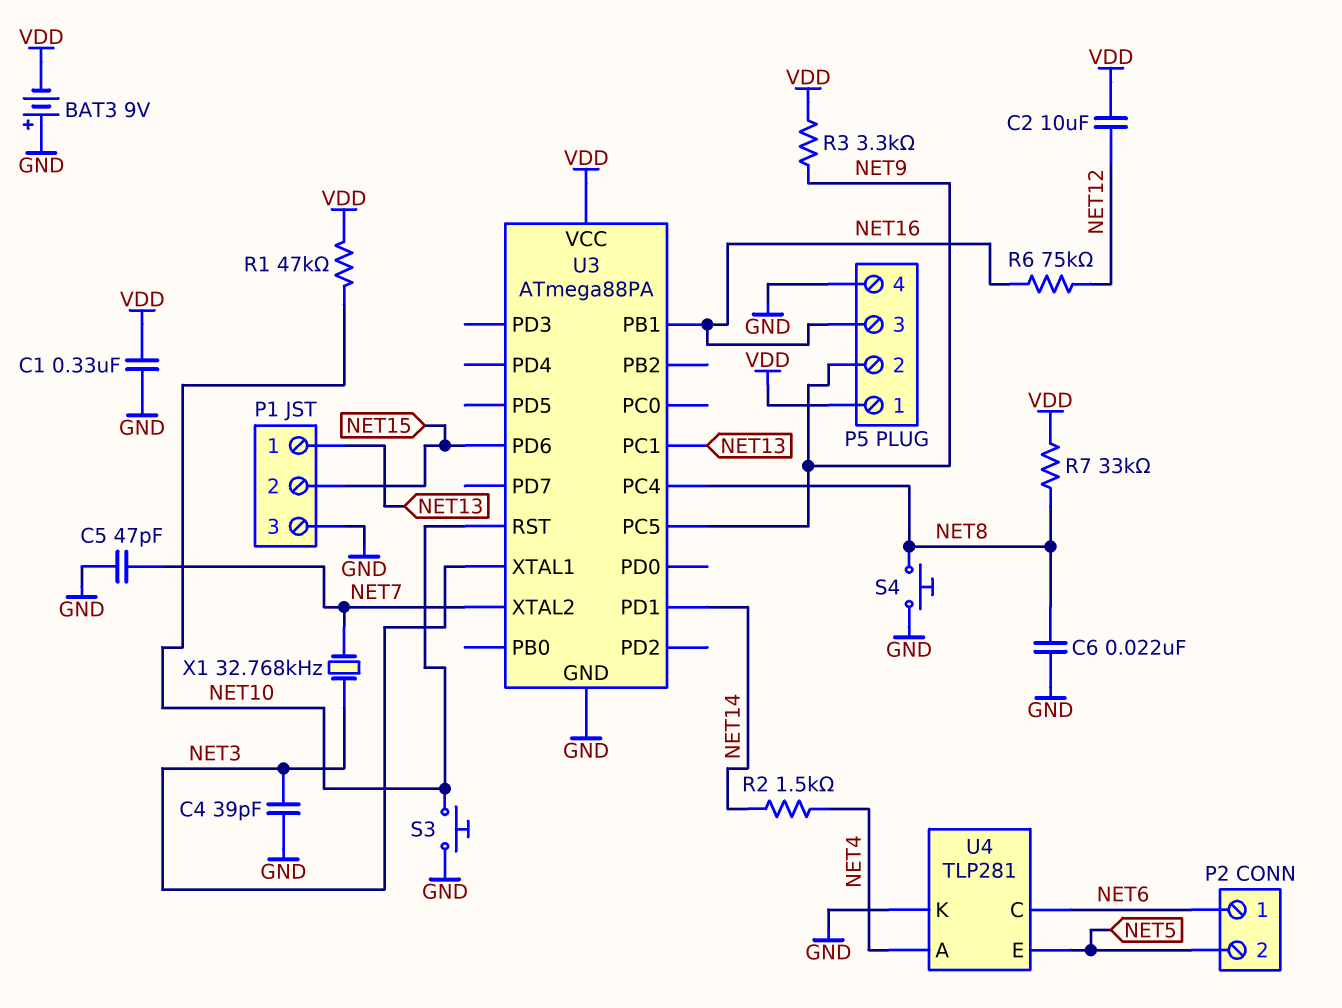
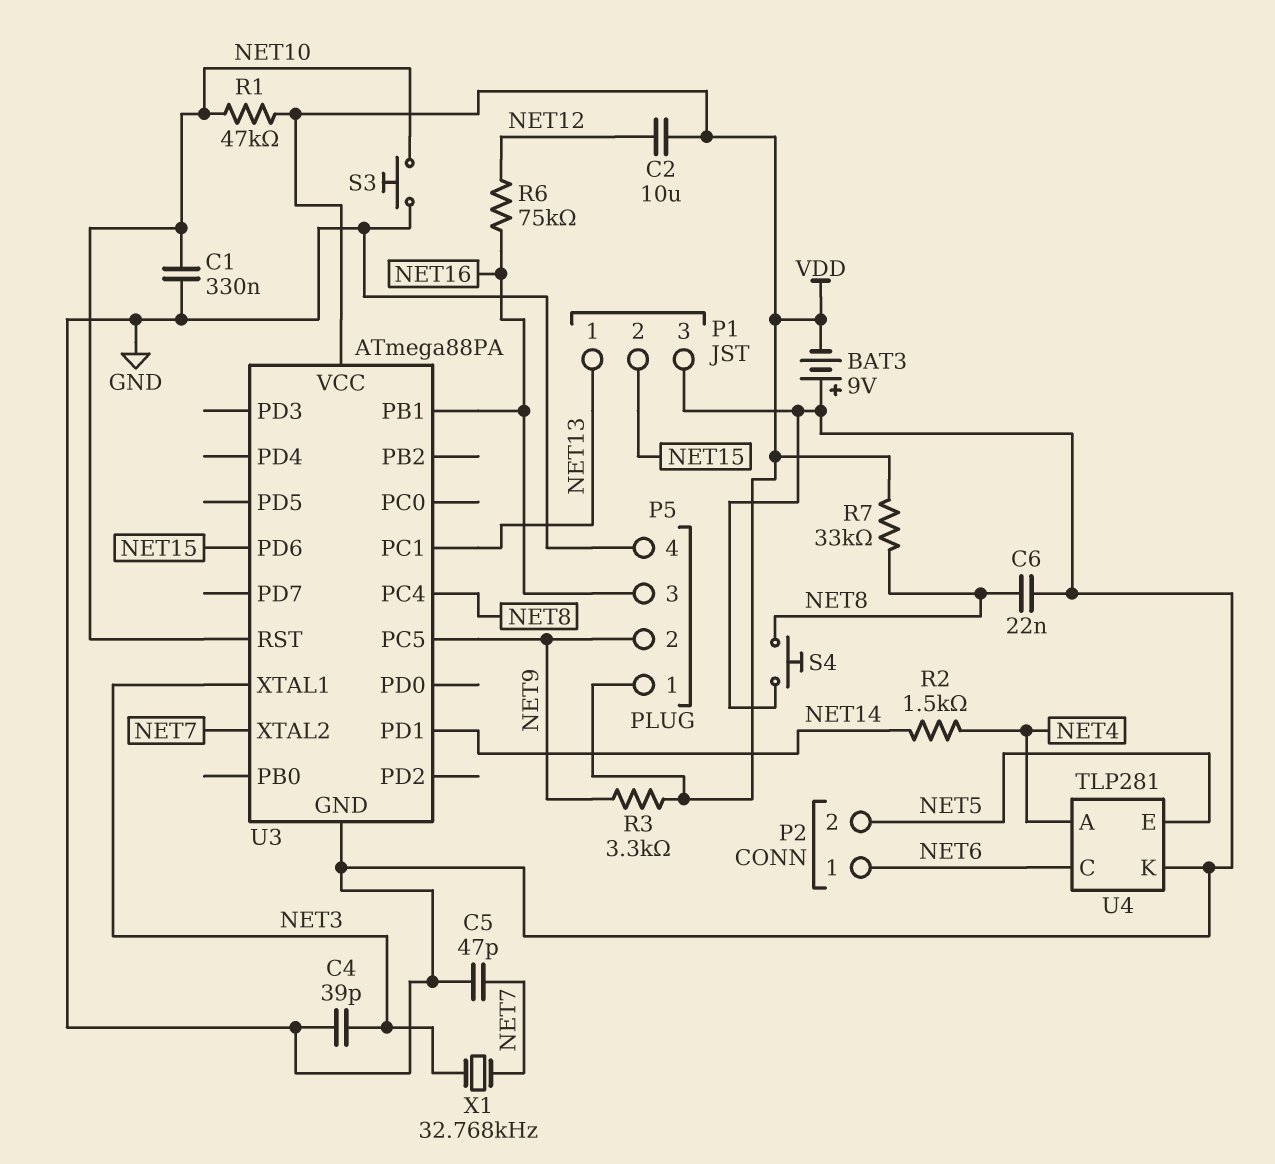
C1: 330nF (GND, VDD) -> 330nF (GND, NET10)

